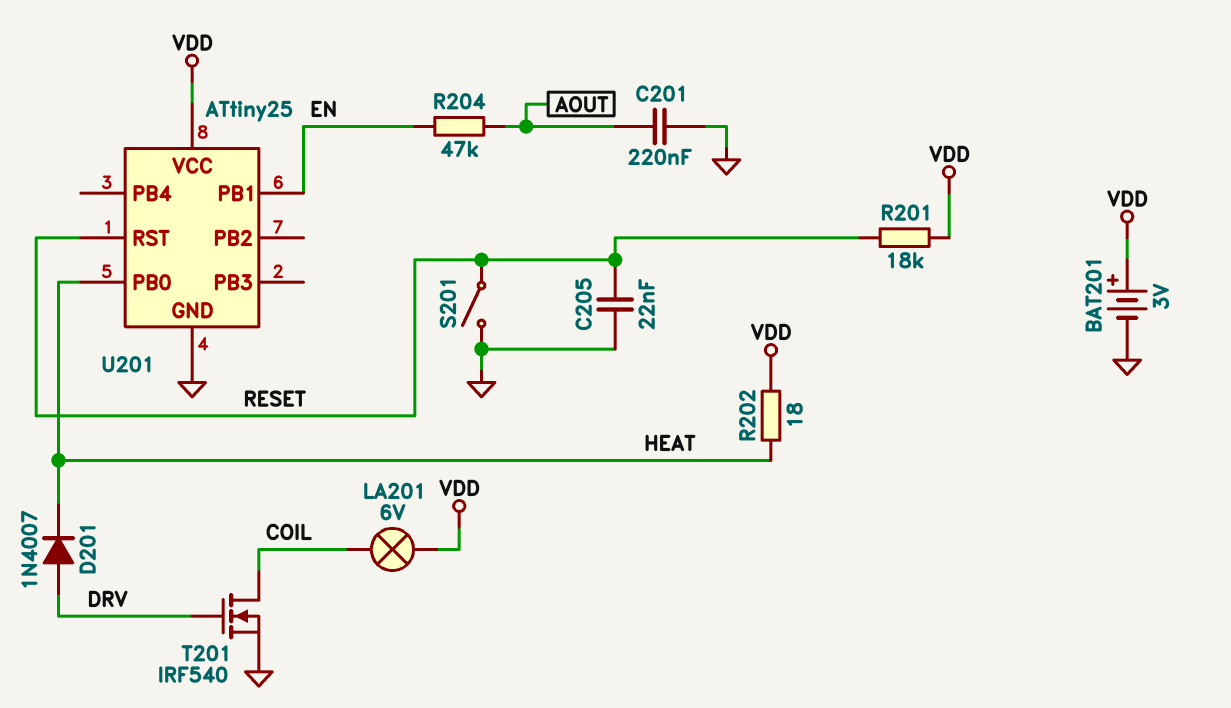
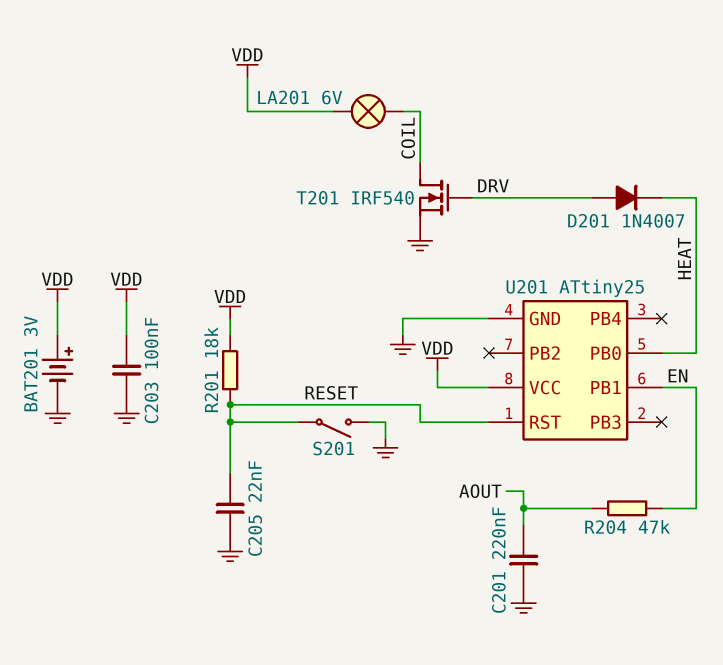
C203: none -> 100nF (GND, VDD)
R202: 18 (HEAT, VDD) -> none

